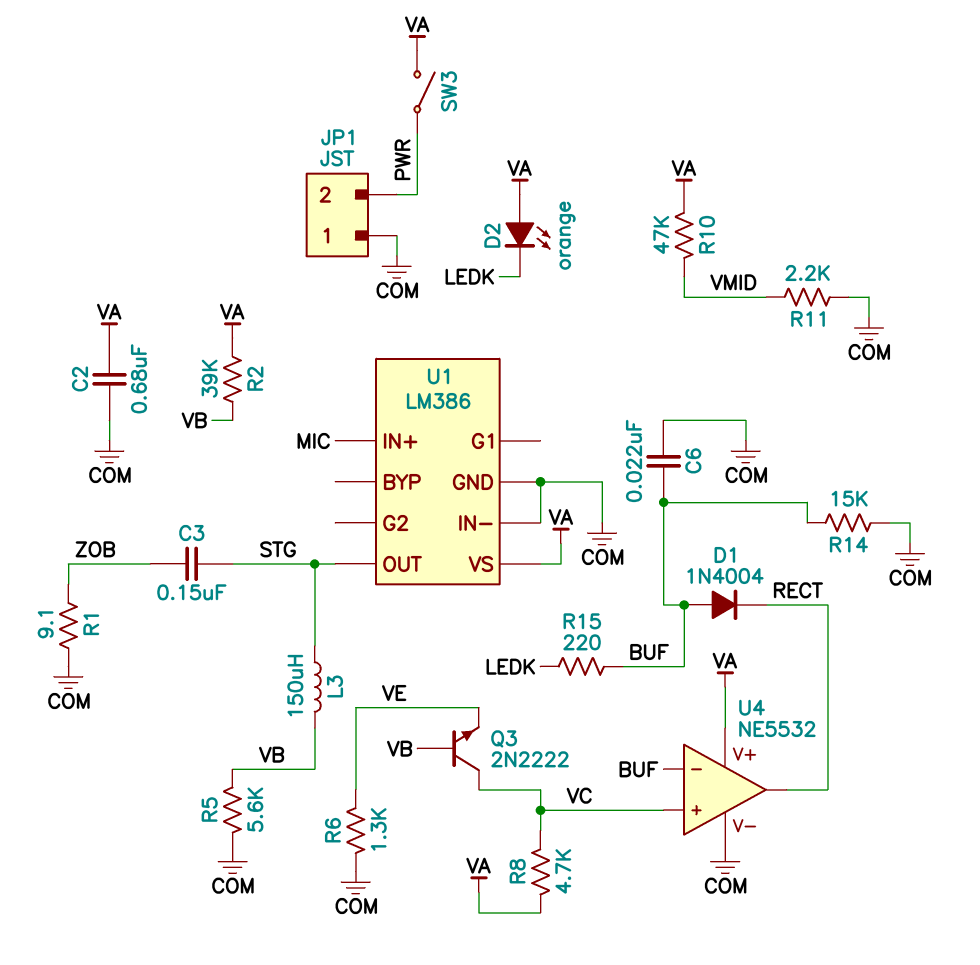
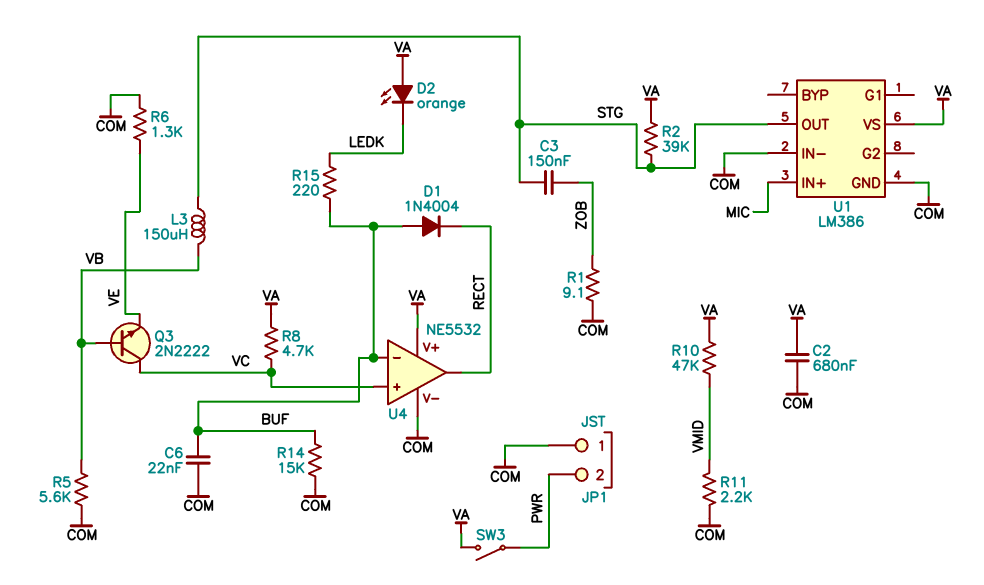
R2: 39k (VA, VB) -> 39k (STG, VA)

